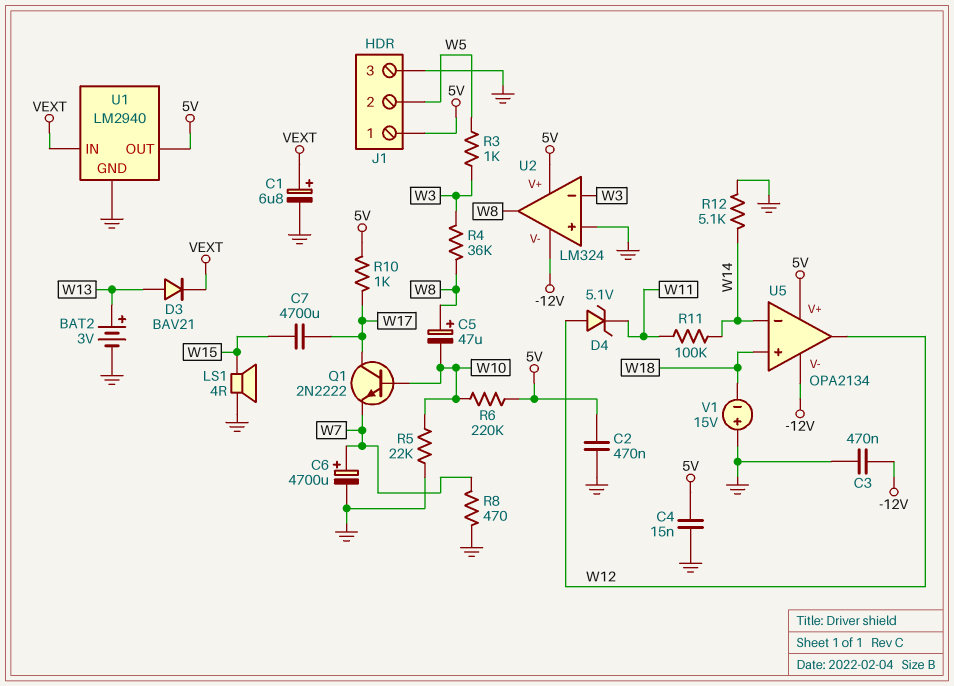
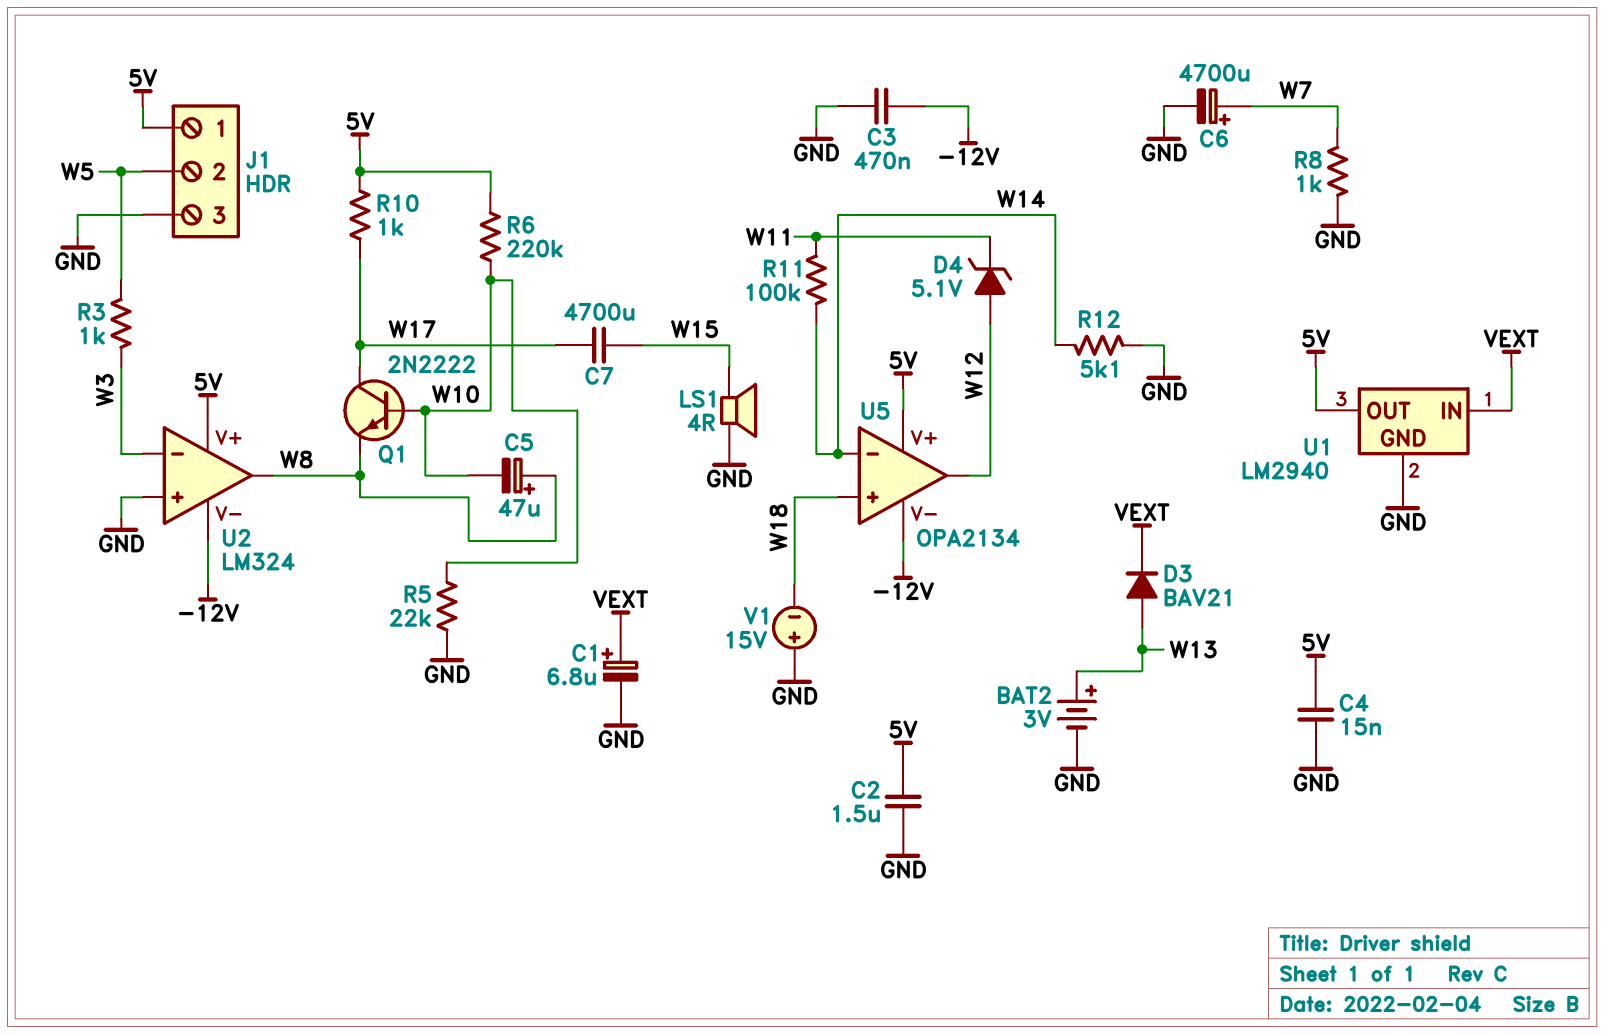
C2: 470nF (5V, GND) -> 1.5uF (5V, GND)
Q1: NPN 2N2222 (B W10, C W17, E W7) -> NPN 2N2222 (B W10, C W17, E W8)
R4: 36k (W3, W8) -> none
R8: 470 (GND, W7) -> 1k (GND, W7)

